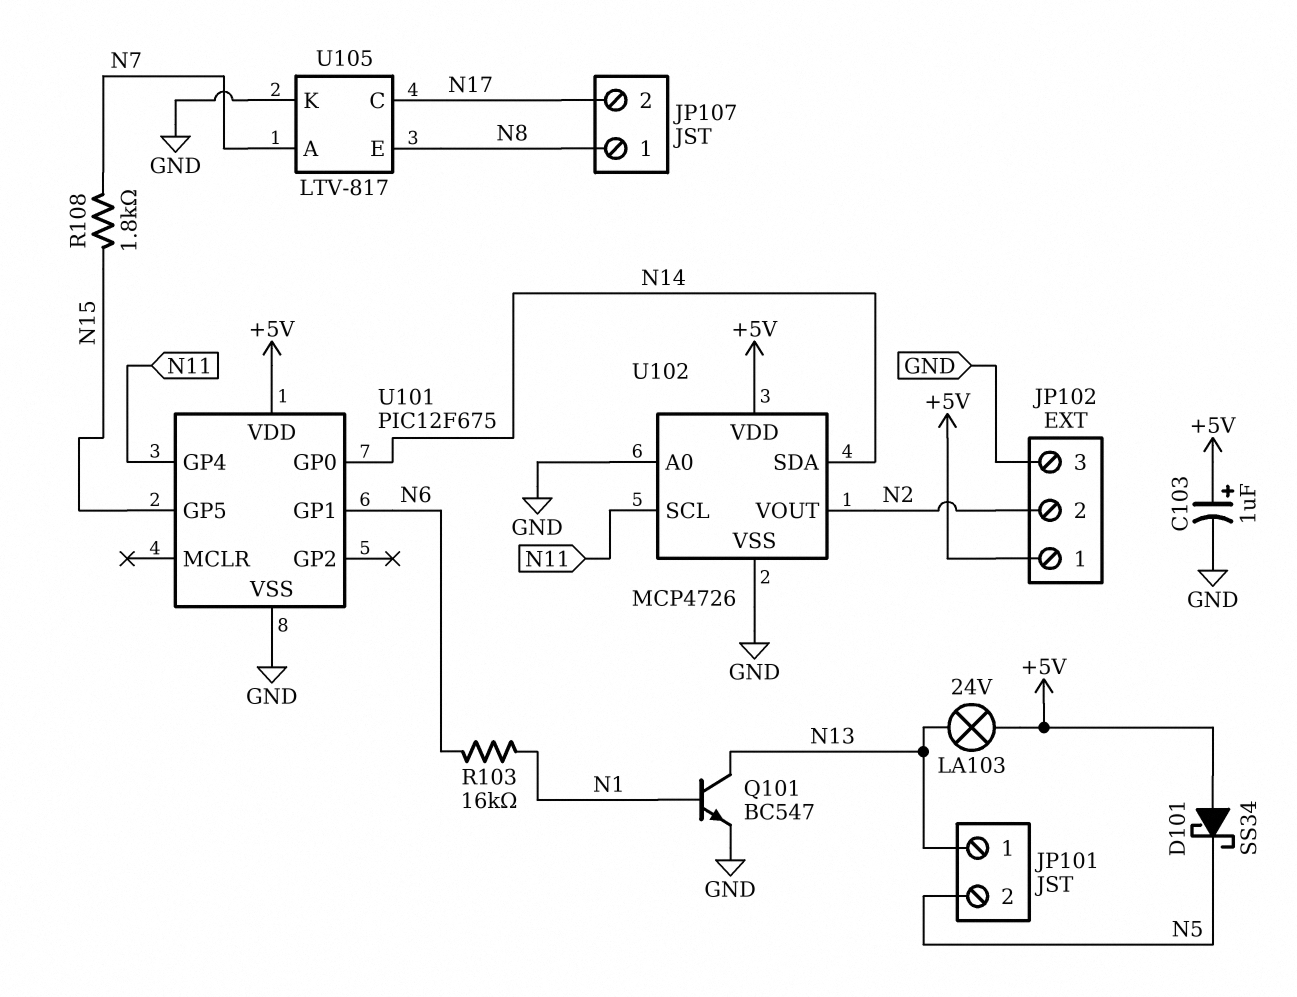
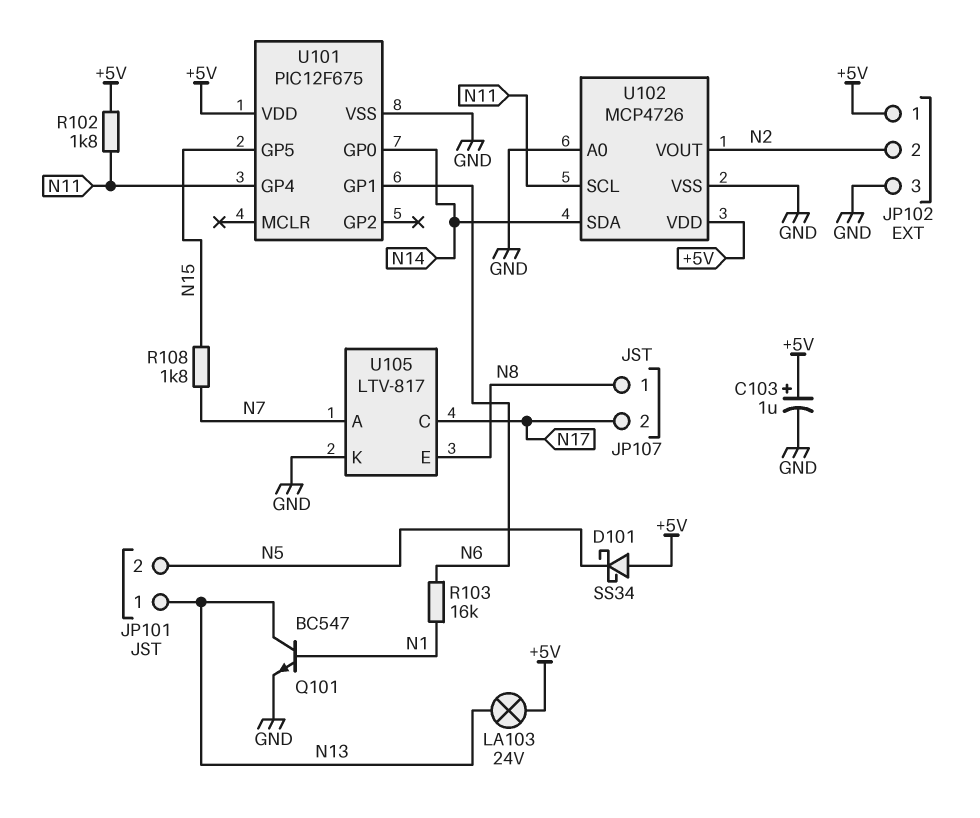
R102: none -> 1.8k (+5V, N11)

